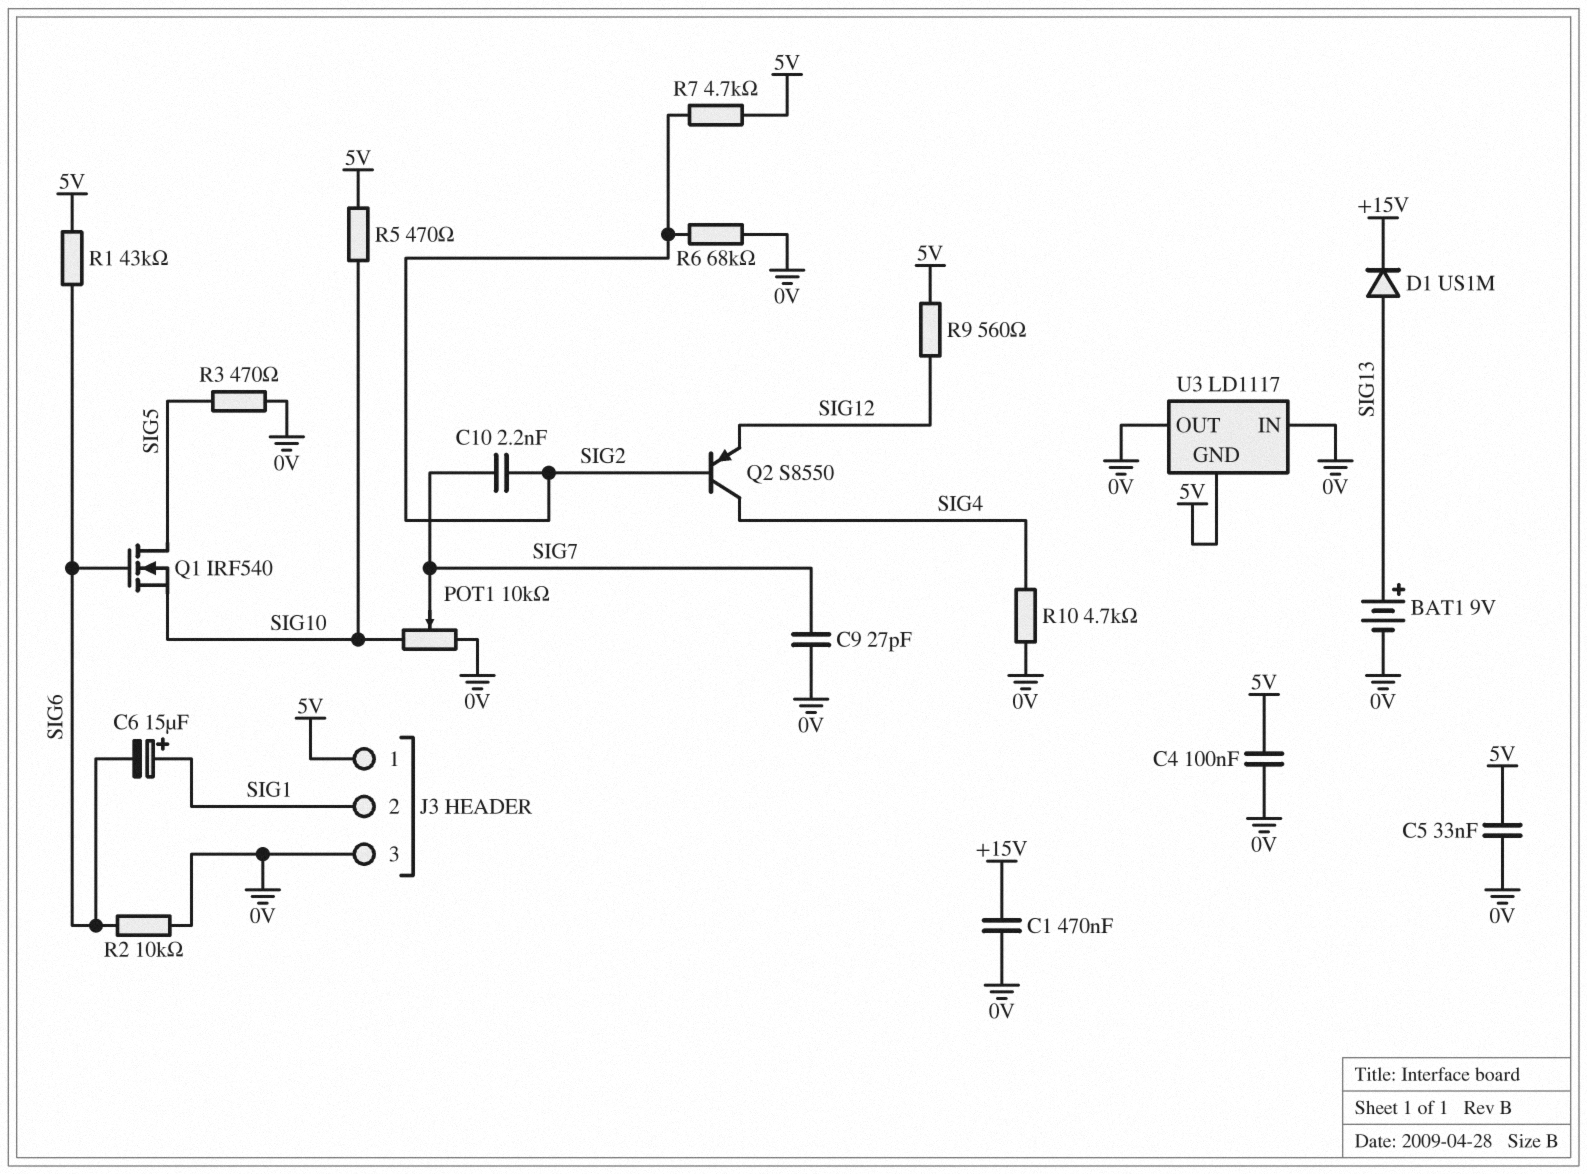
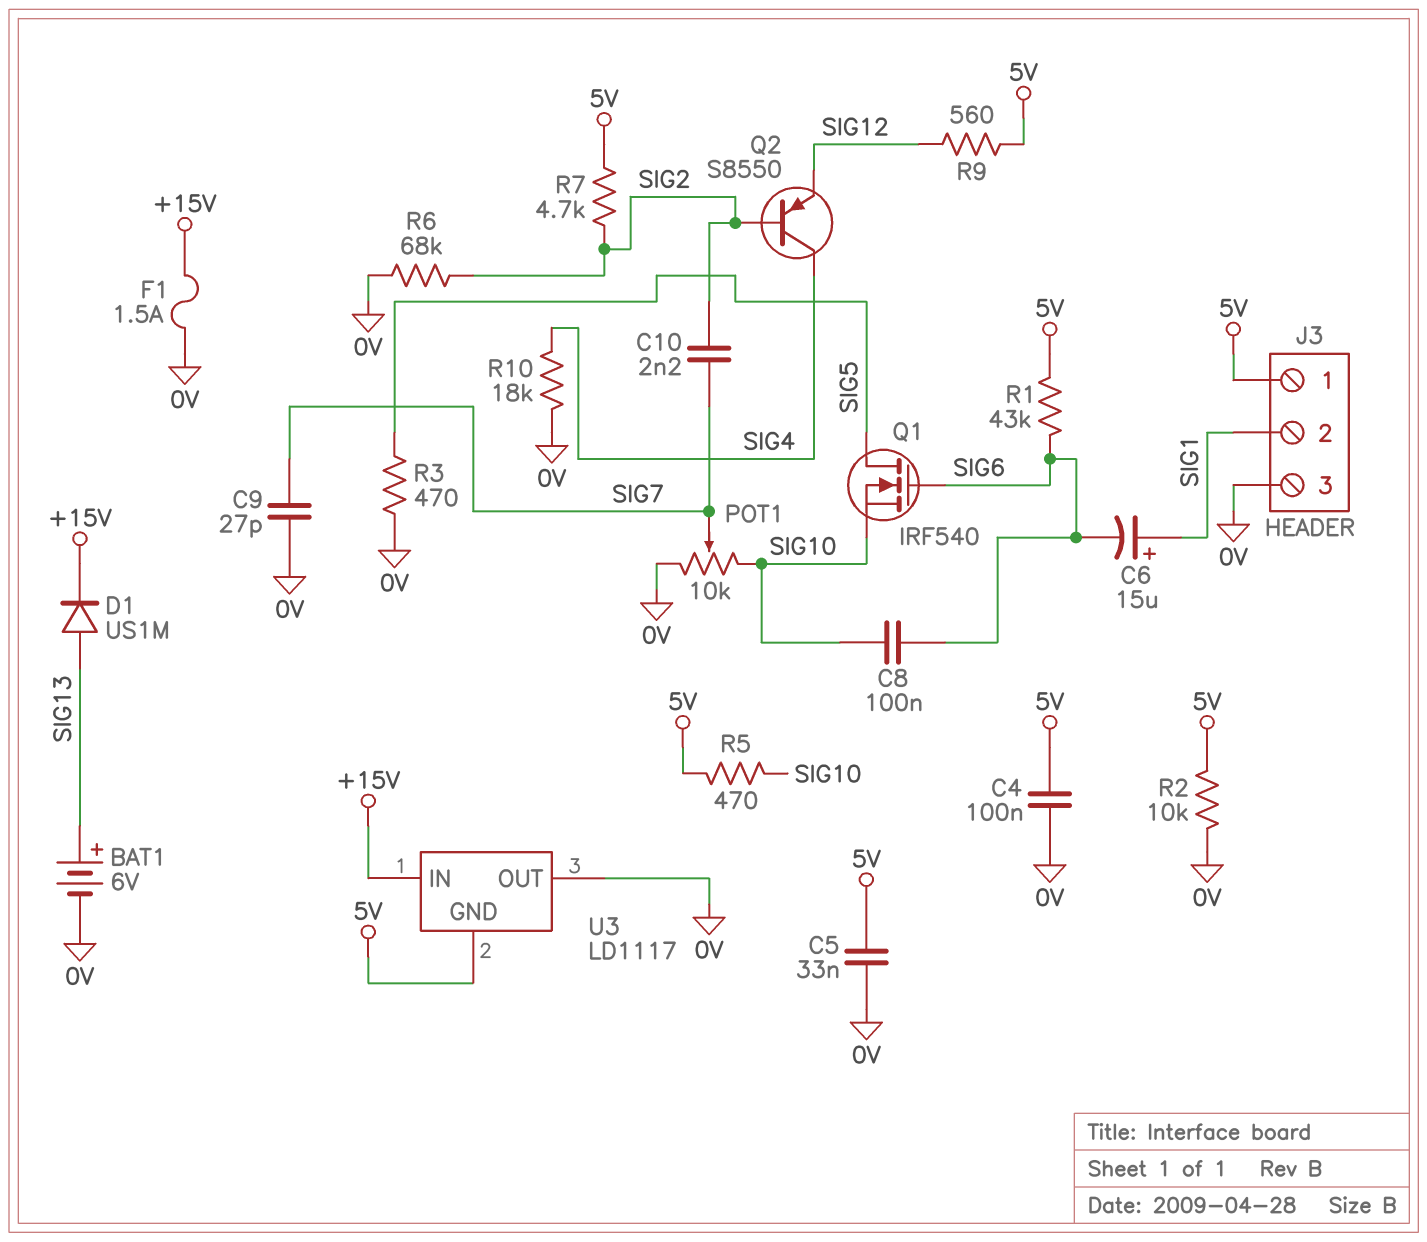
BAT1: 9V (plus SIG13, minus 0V) -> 6V (plus SIG13, minus 0V)
C1: 470nF (+15V, 0V) -> none
C8: none -> 100nF (SIG6, SIG10)
F1: none -> 1.5A (+15V, 0V)
R2: 10k (0V, SIG6) -> 10k (0V, 5V)
R10: 4.7k (0V, SIG4) -> 18k (0V, SIG4)
U3 pin IN: 0V -> +15V

